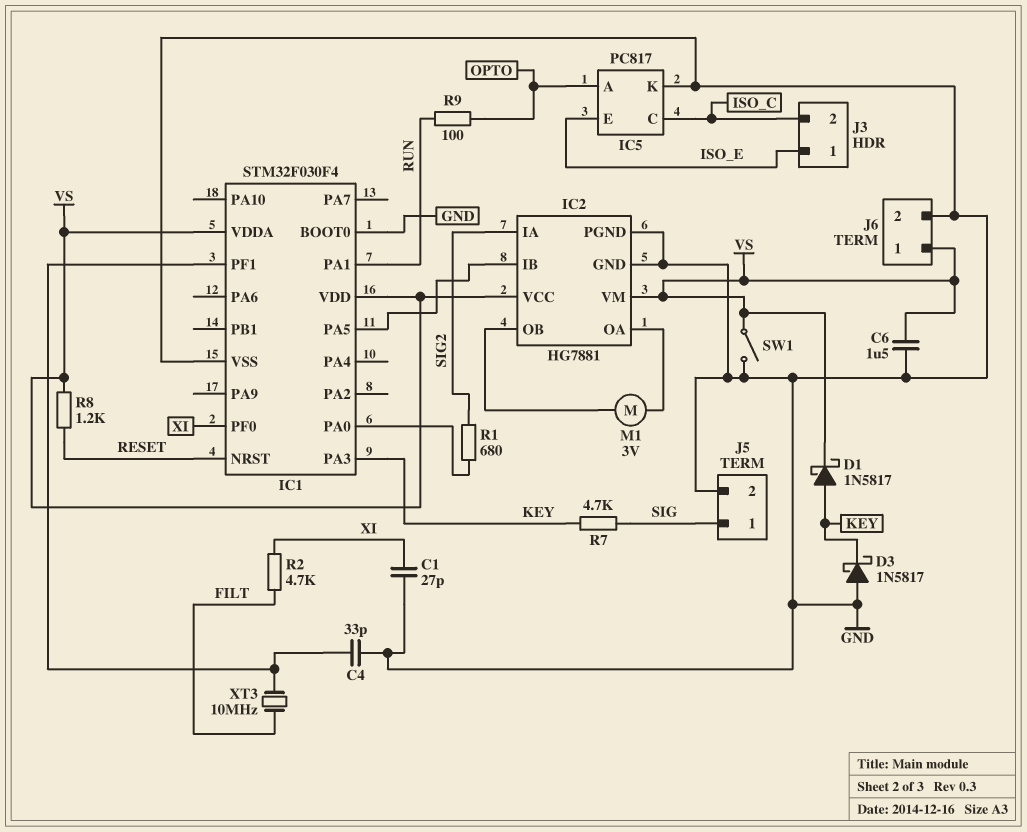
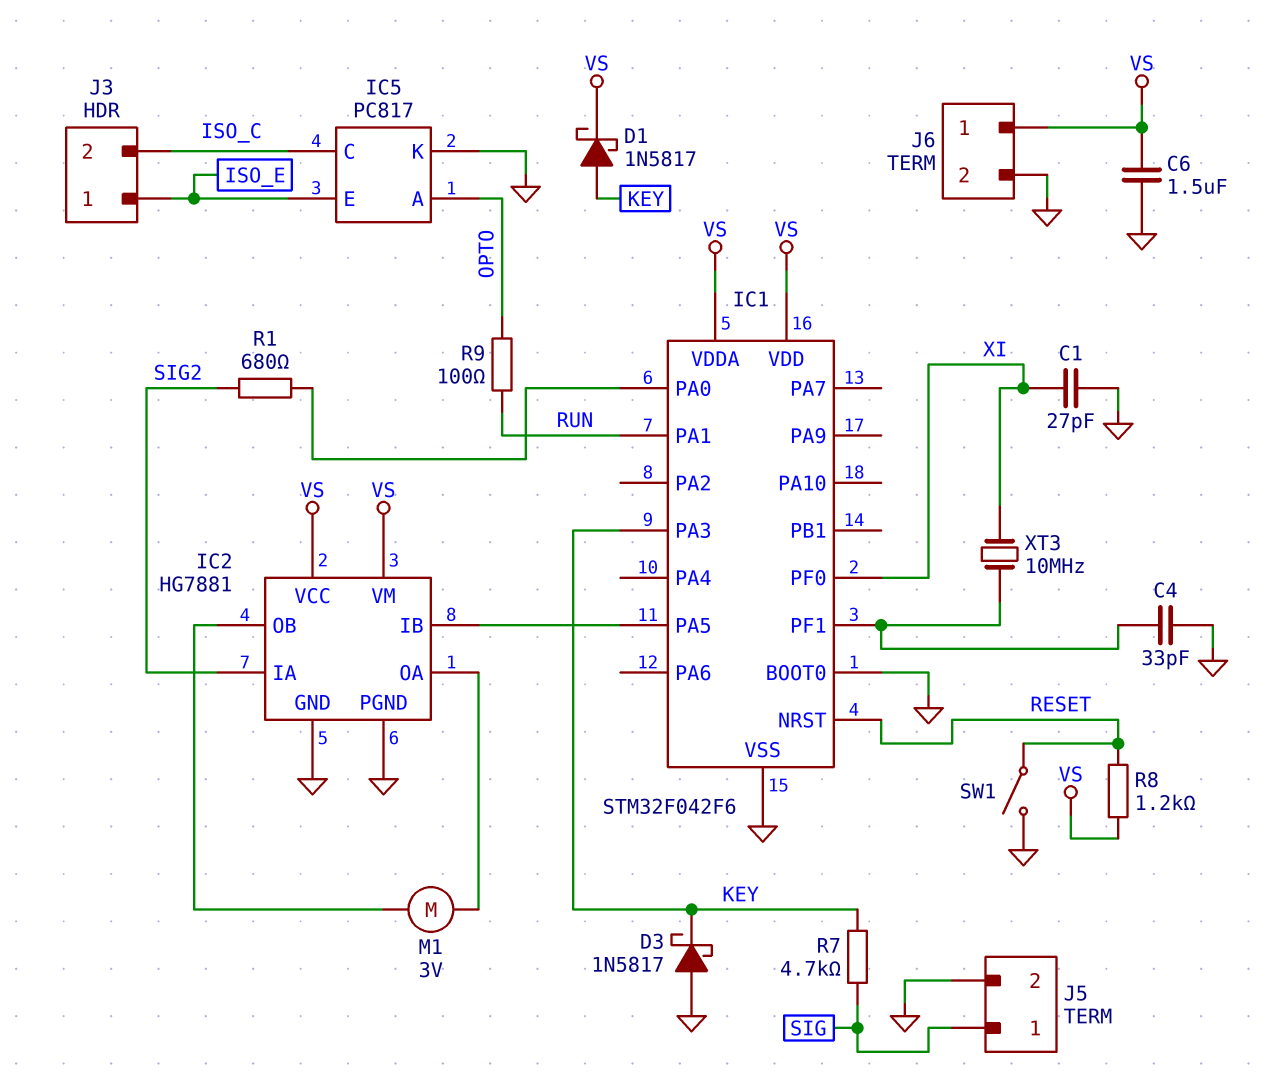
IC1: STM32F030F4 -> STM32F042F6
R2: 4.7k (FILT, XI) -> none
SW1: switch (GND, VS) -> switch (GND, RESET)
XT3: 10MHz (FILT, IC1/PF1) -> 10MHz (IC1/PF1, XI)

